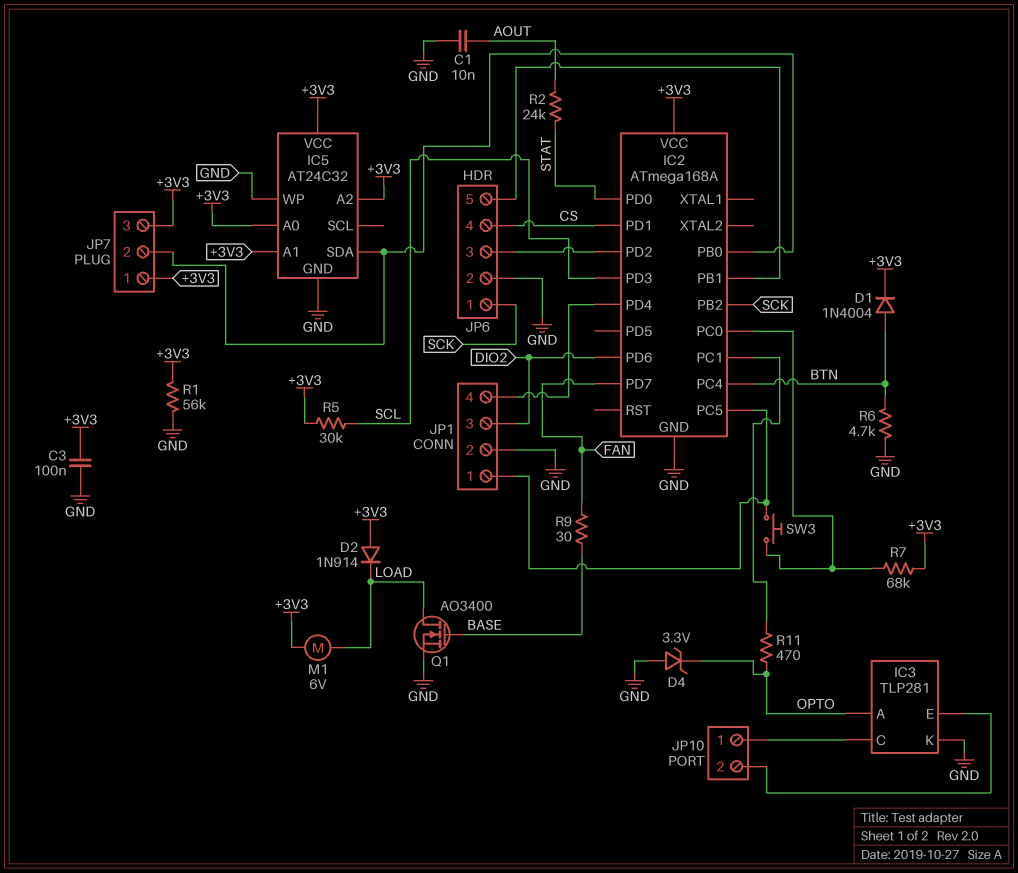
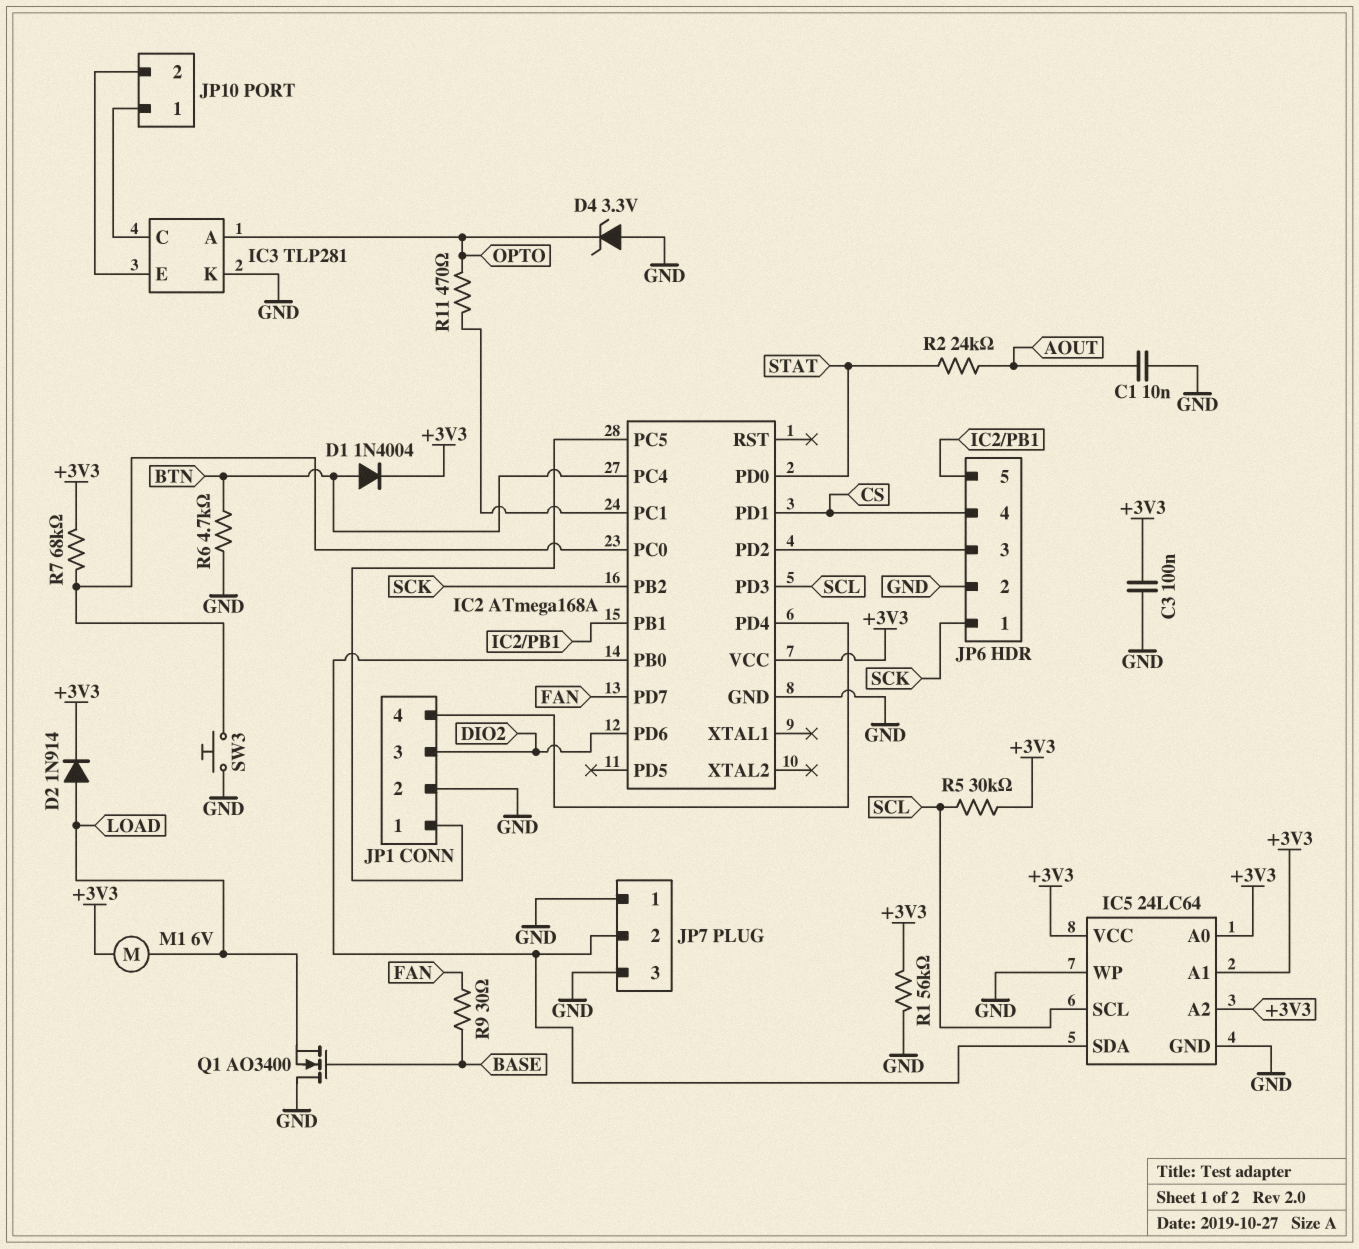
D2: diode 1N914 (A +3V3, K LOAD) -> diode 1N914 (A LOAD, K +3V3)
IC5: AT24C32 -> 24LC64
IC5 pin SCL: none -> SCL
JP7 pin 1: +3V3 -> GND
JP7 pin 3: +3V3 -> GND
Q1: NMOS AO3400 (G BASE, D LOAD, S GND) -> NMOS AO3400 (G BASE, D GND, S LOAD)
SW3: button (IC2/PC0, IC2/PC5) -> button (GND, IC2/PC0)

